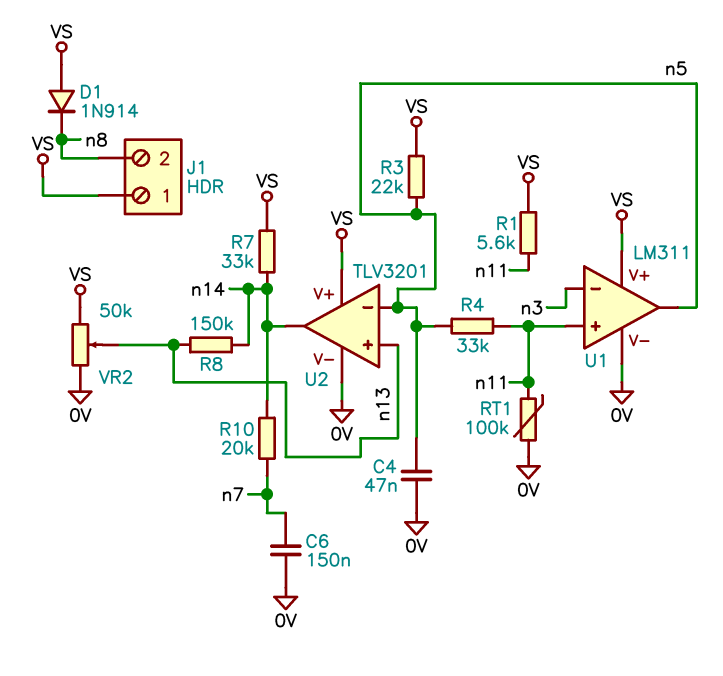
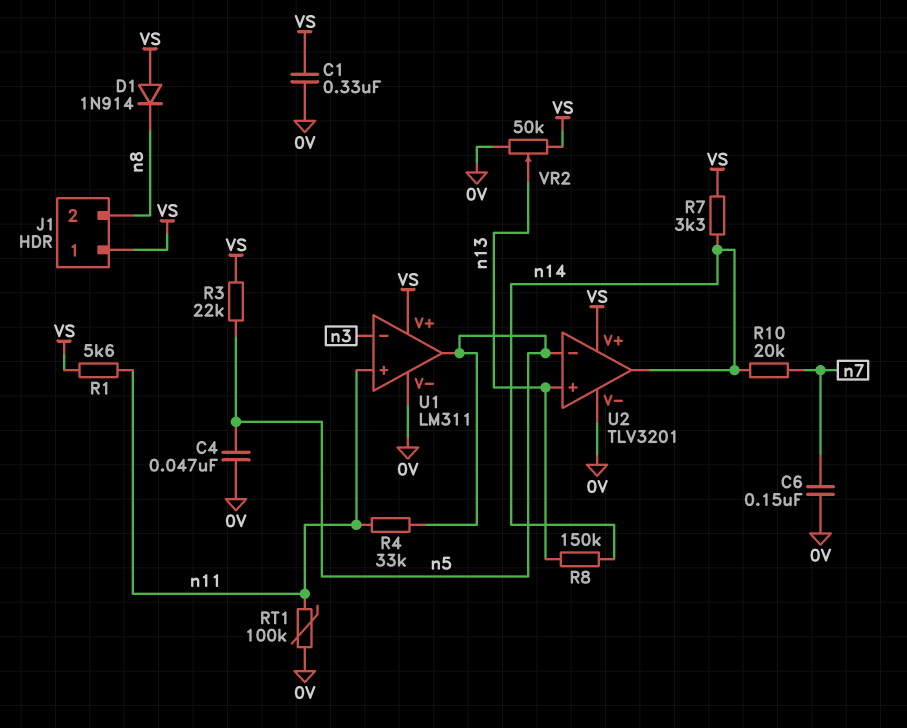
C1: none -> 330nF (0V, VS)
R7: 33k (VS, n14) -> 3.3k (VS, n14)

